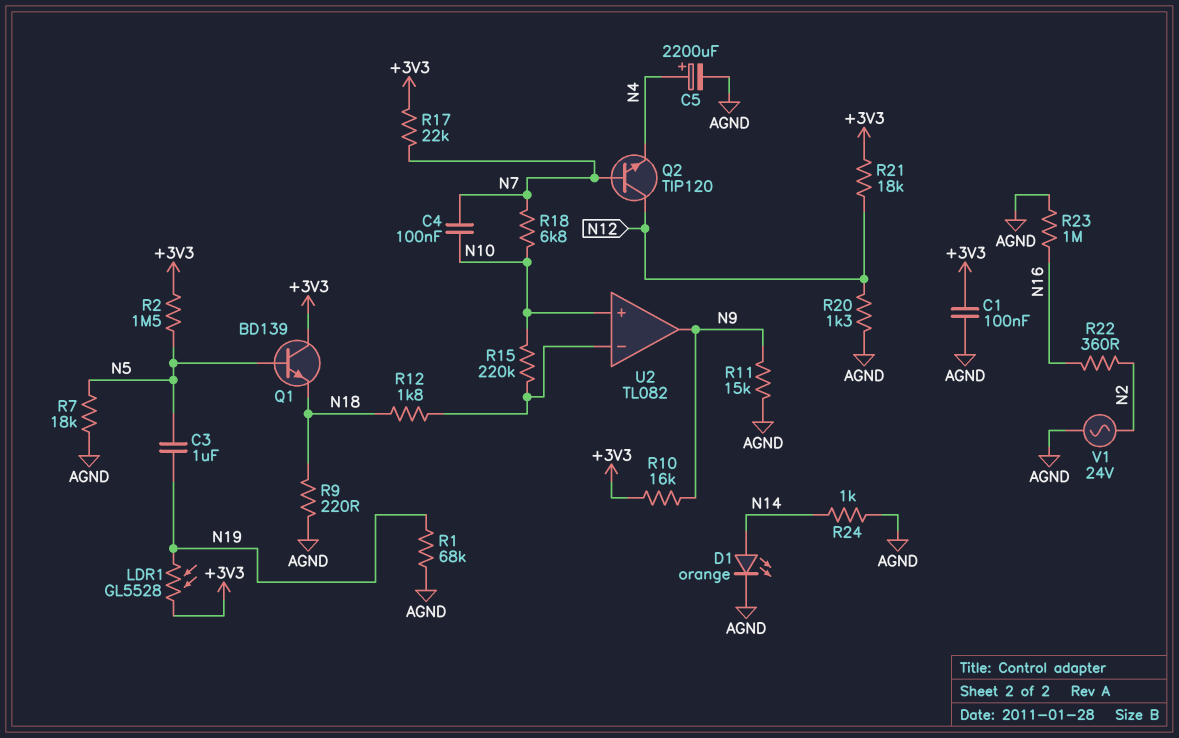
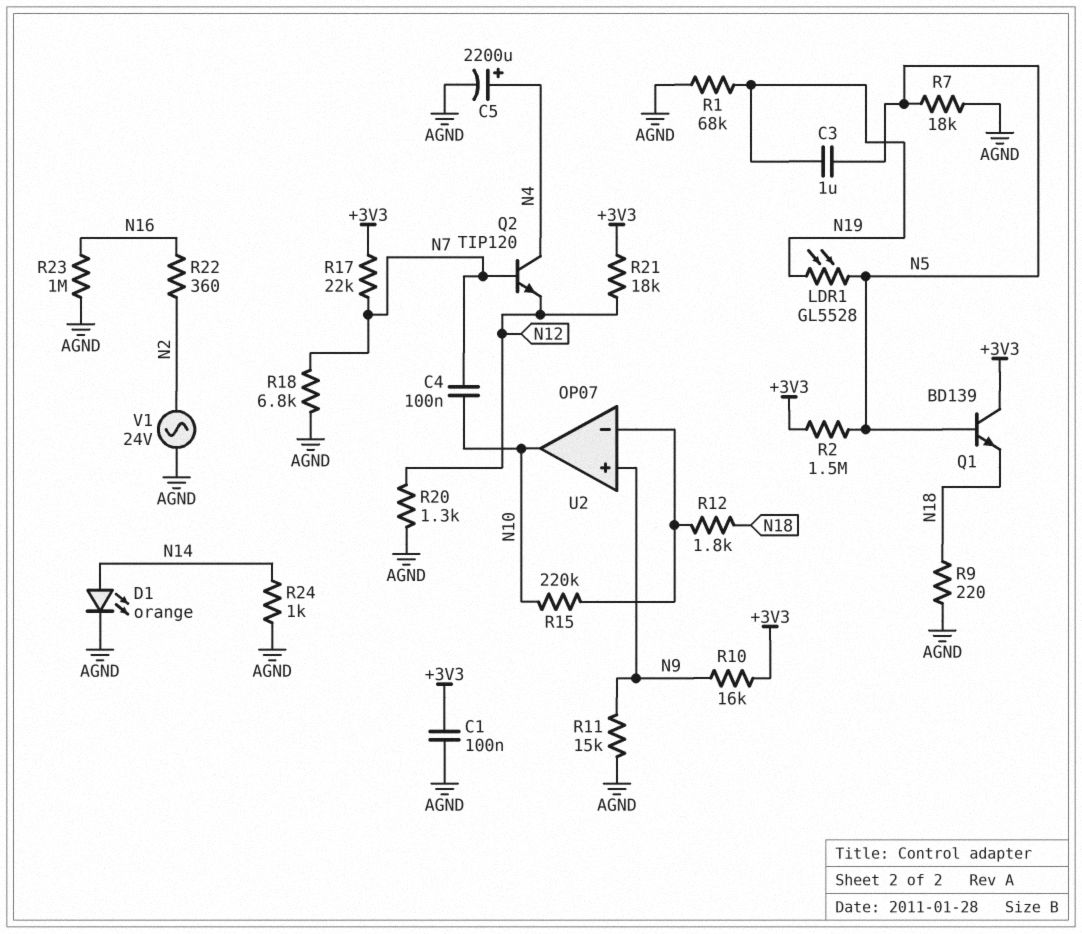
LDR1: GL5528 (+3V3, N19) -> GL5528 (N5, N19)
Q2: NPN TIP120 (B N7, C N12, E N4) -> NPN TIP120 (B N7, C N4, E N12)
R18: 6.8k (N7, N10) -> 6.8k (AGND, N7)
U2: TL082 -> OP07
U2 pin in+: N10 -> N9
U2 pin out: N9 -> N10

